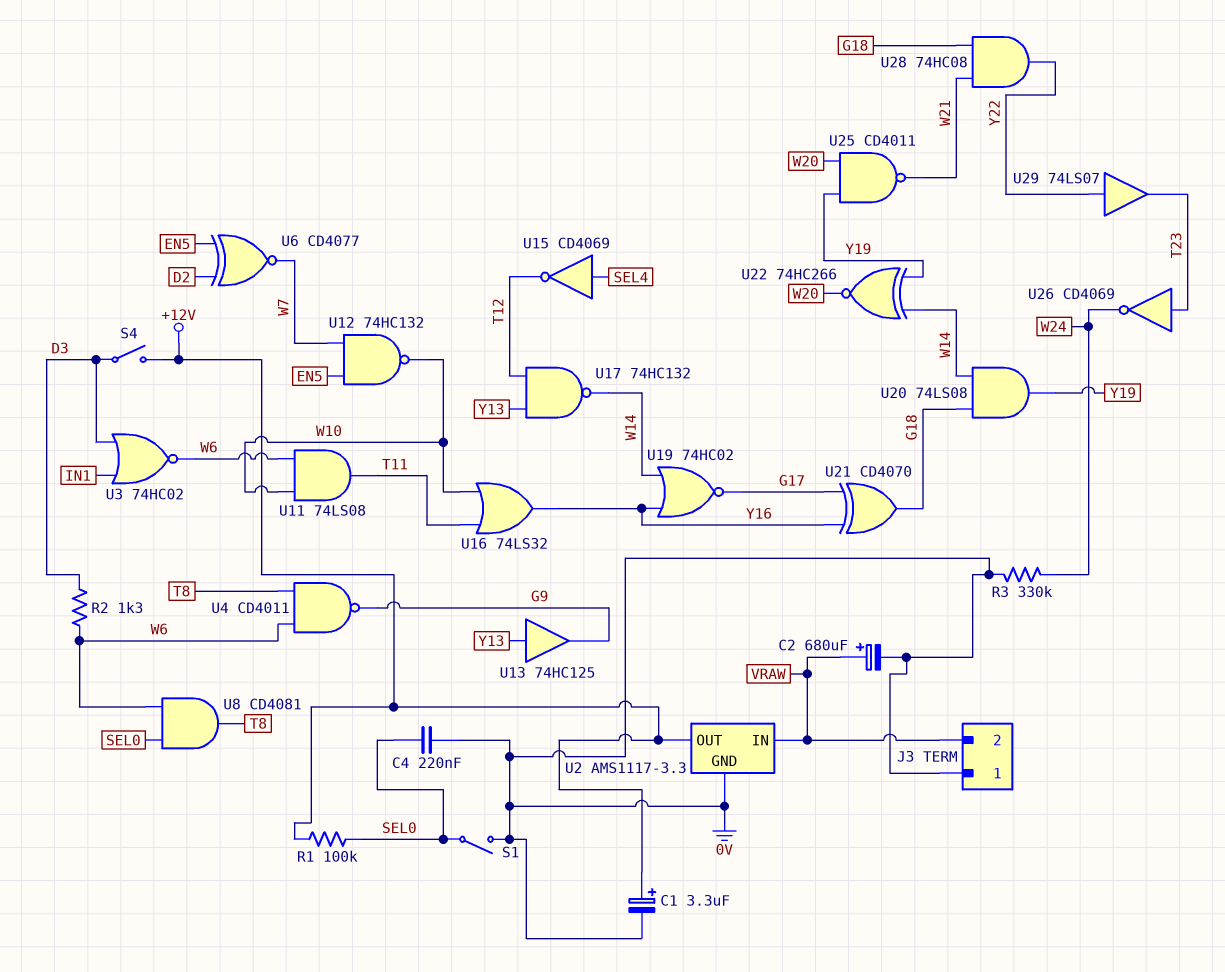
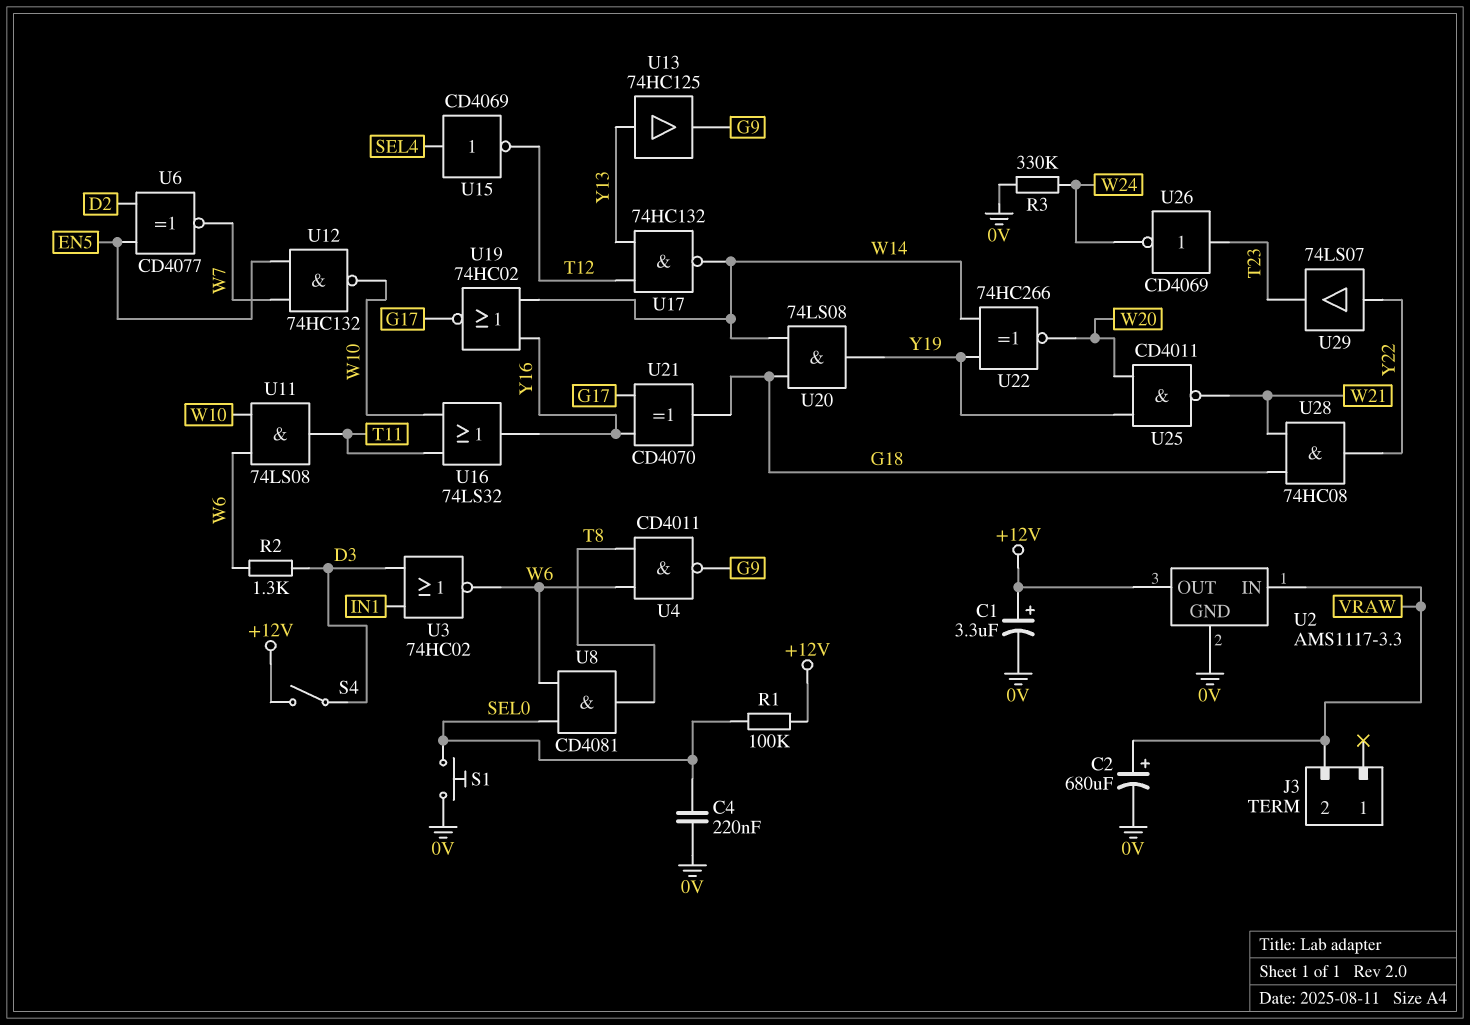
J3 pin 1: 0V -> none
S1: switch (0V, SEL0) -> button (0V, SEL0)

